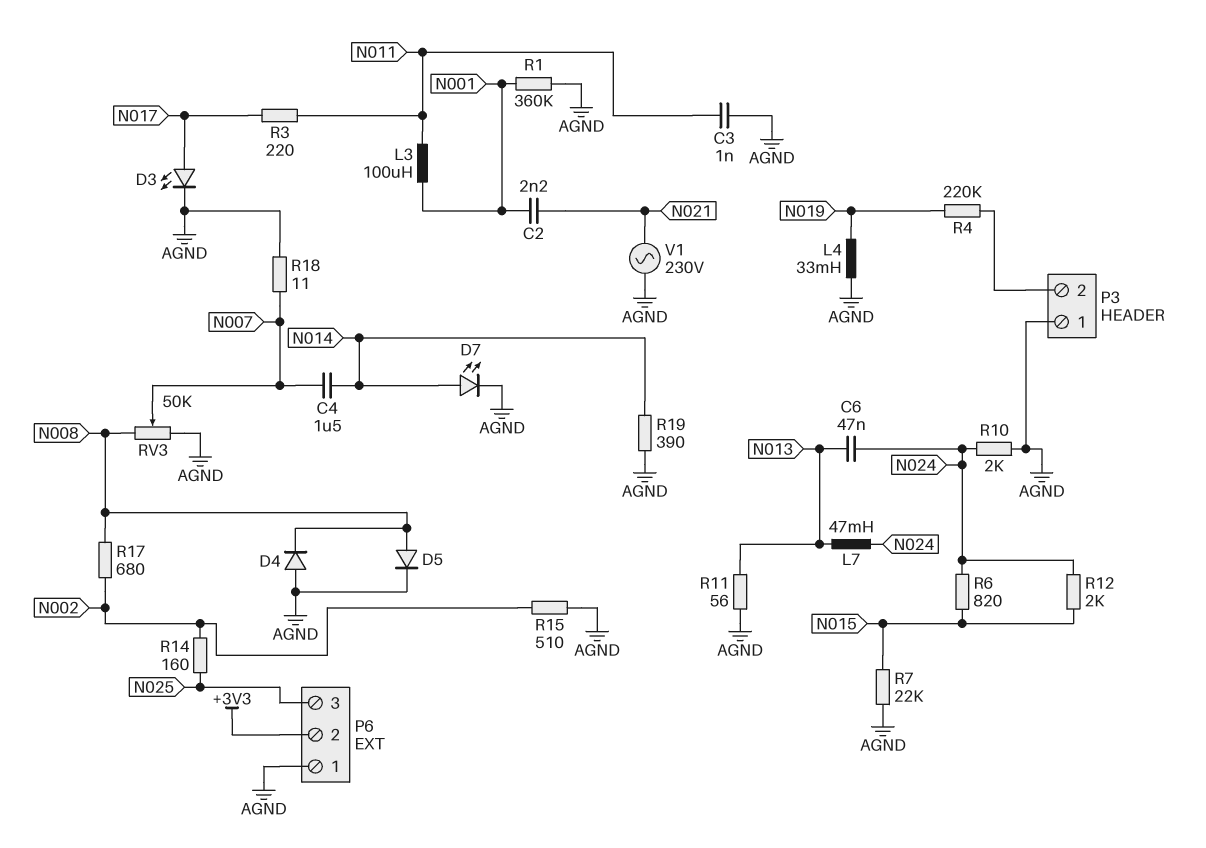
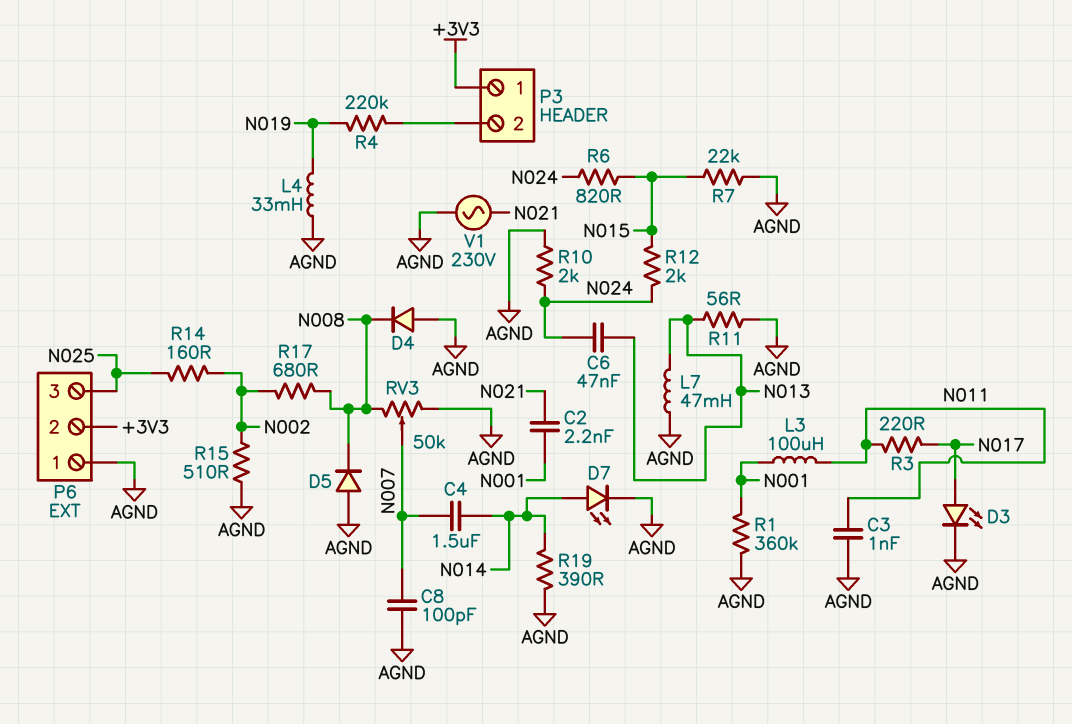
C8: none -> 100pF (AGND, N007)
D5: diode (A N008, K AGND) -> diode (A AGND, K N008)
L7: 47mH (N013, N024) -> 47mH (AGND, N013)
P3 pin 1: AGND -> +3V3
R18: 11 (AGND, N007) -> none

